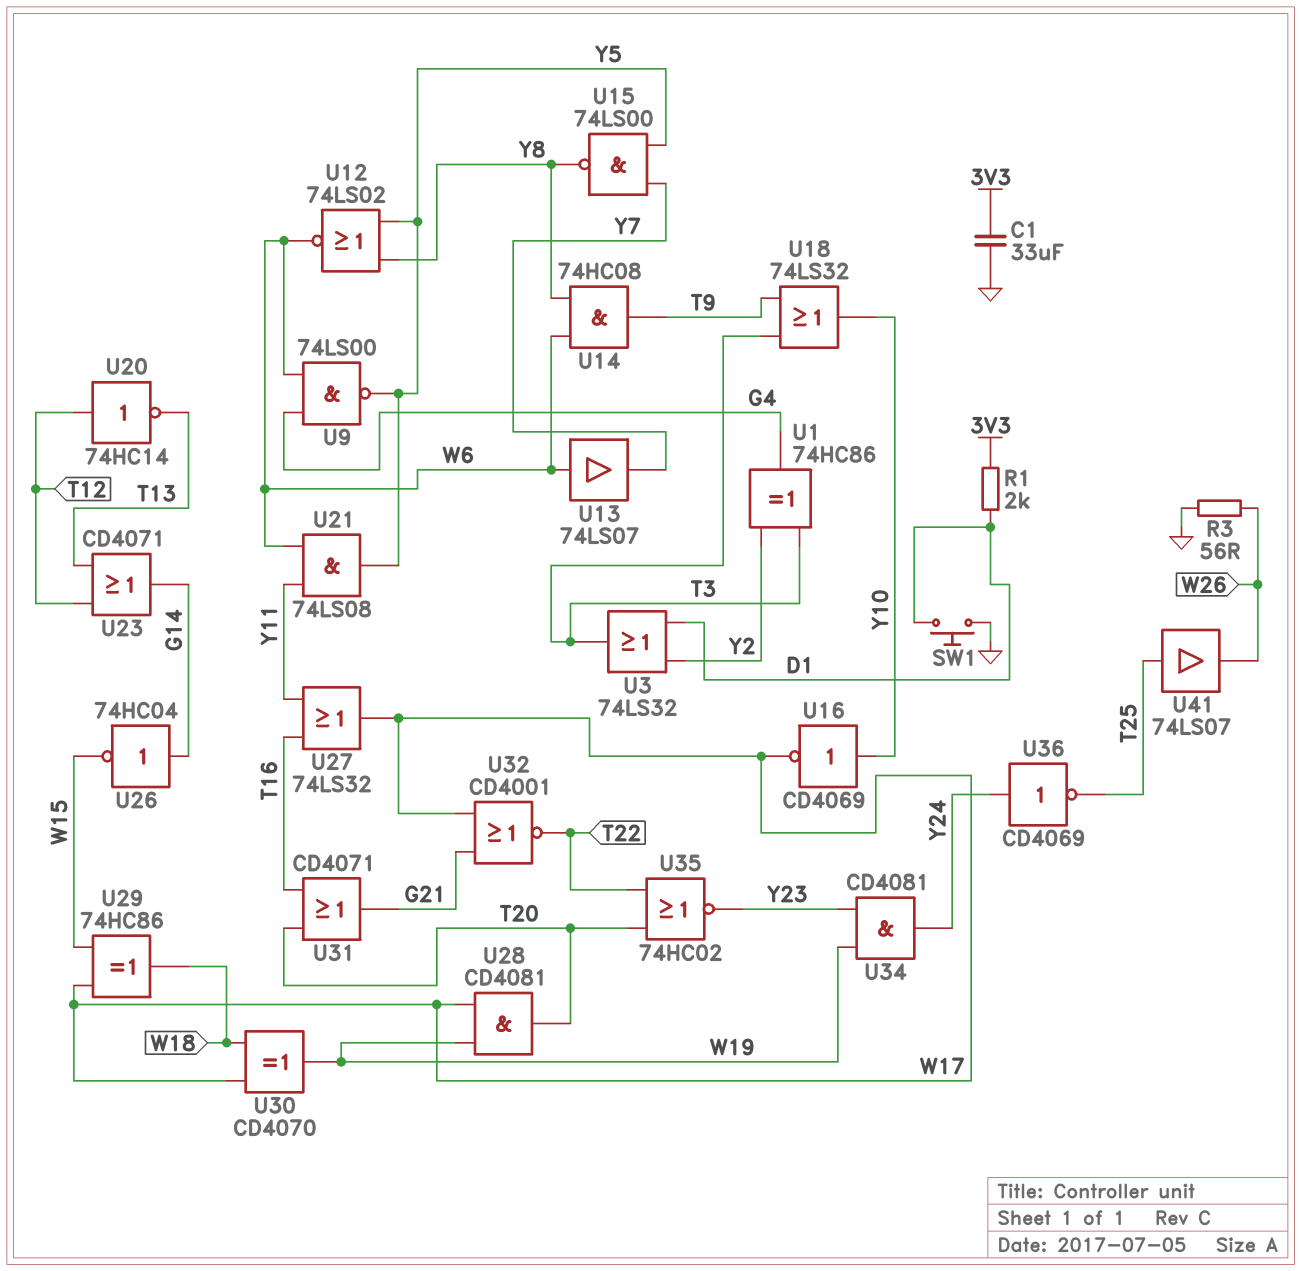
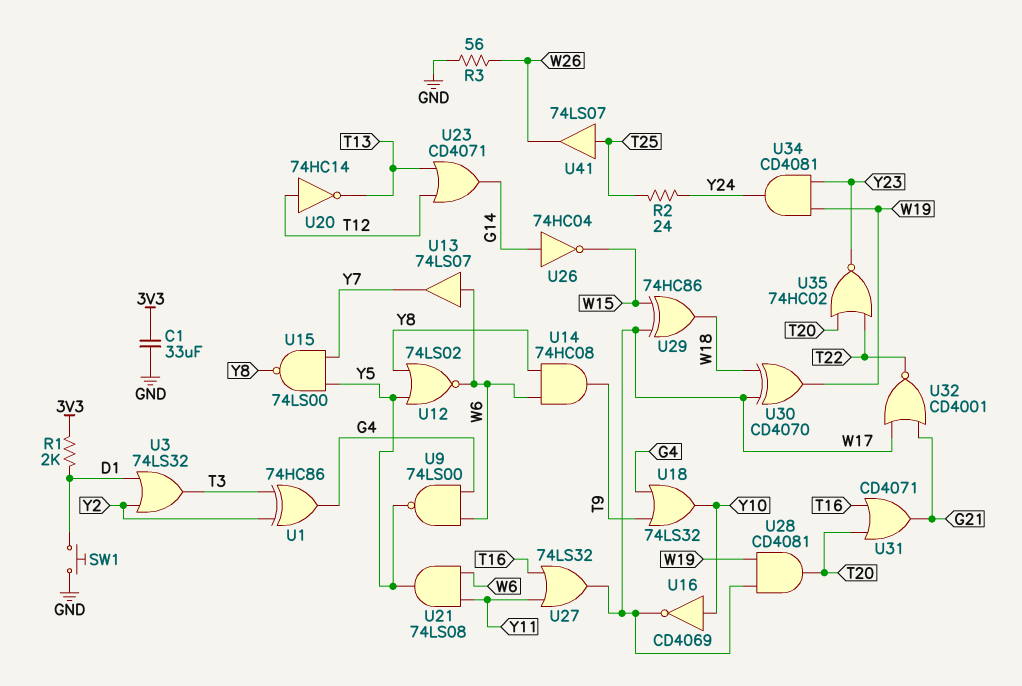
R2: none -> 24 (T25, Y24)
U18: OR 74LS32 (in T3, in T9, out Y10) -> OR 74LS32 (in G4, in T9, out Y10)
U36: NOT CD4069 (in Y24, out T25) -> none

